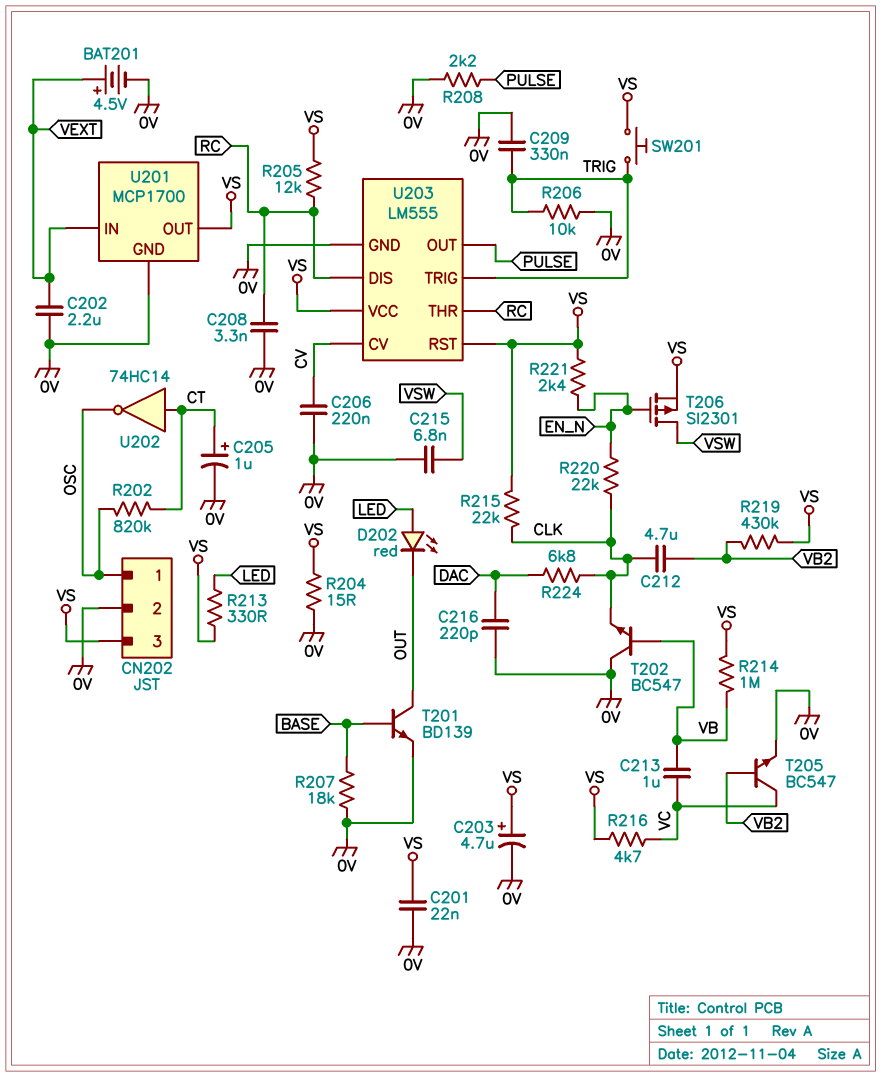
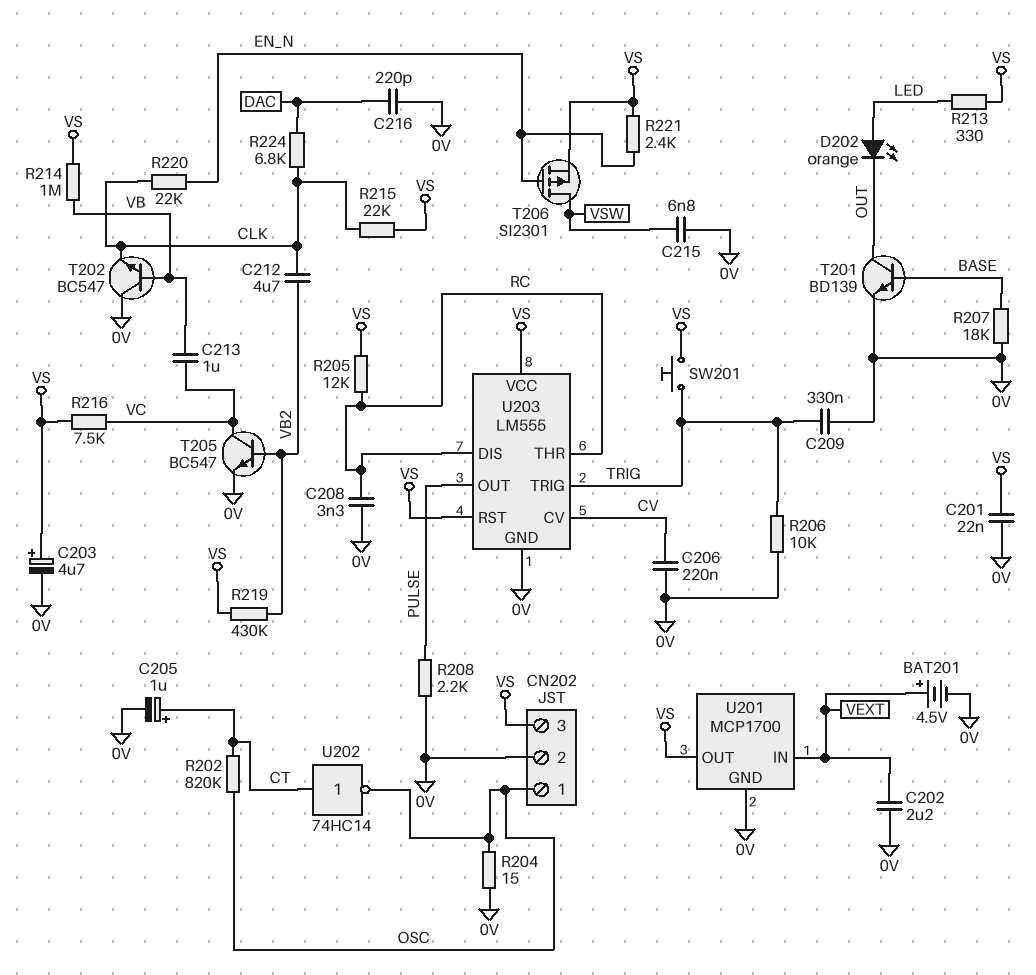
D202: LED red (A LED, K OUT) -> LED orange (A LED, K OUT)
R204: 15 (0V, VS) -> 15 (0V, OSC)
R216: 4.7k (VC, VS) -> 7.5k (VC, VS)

